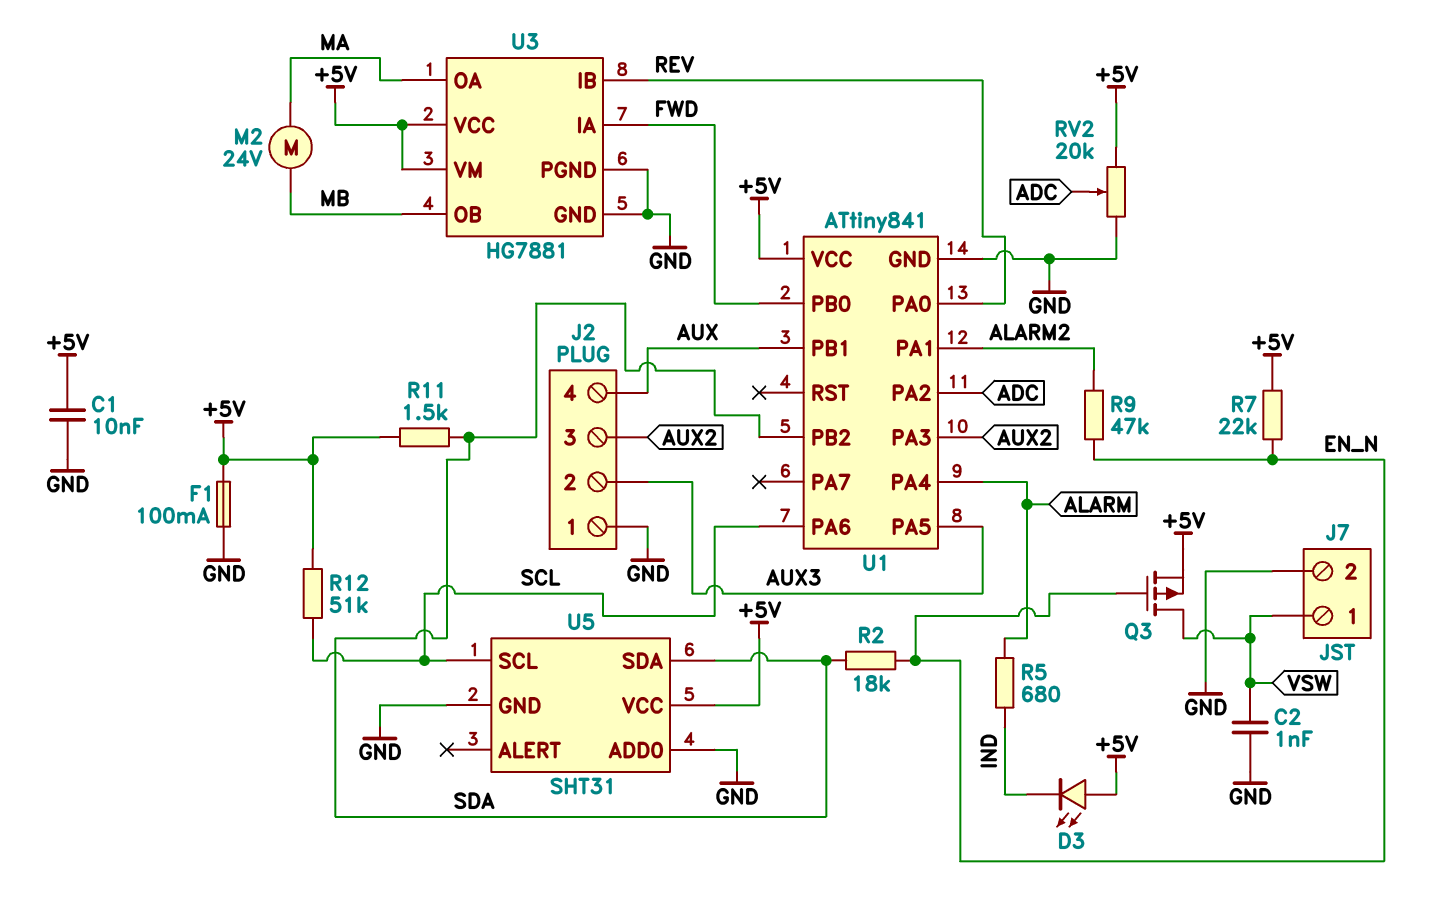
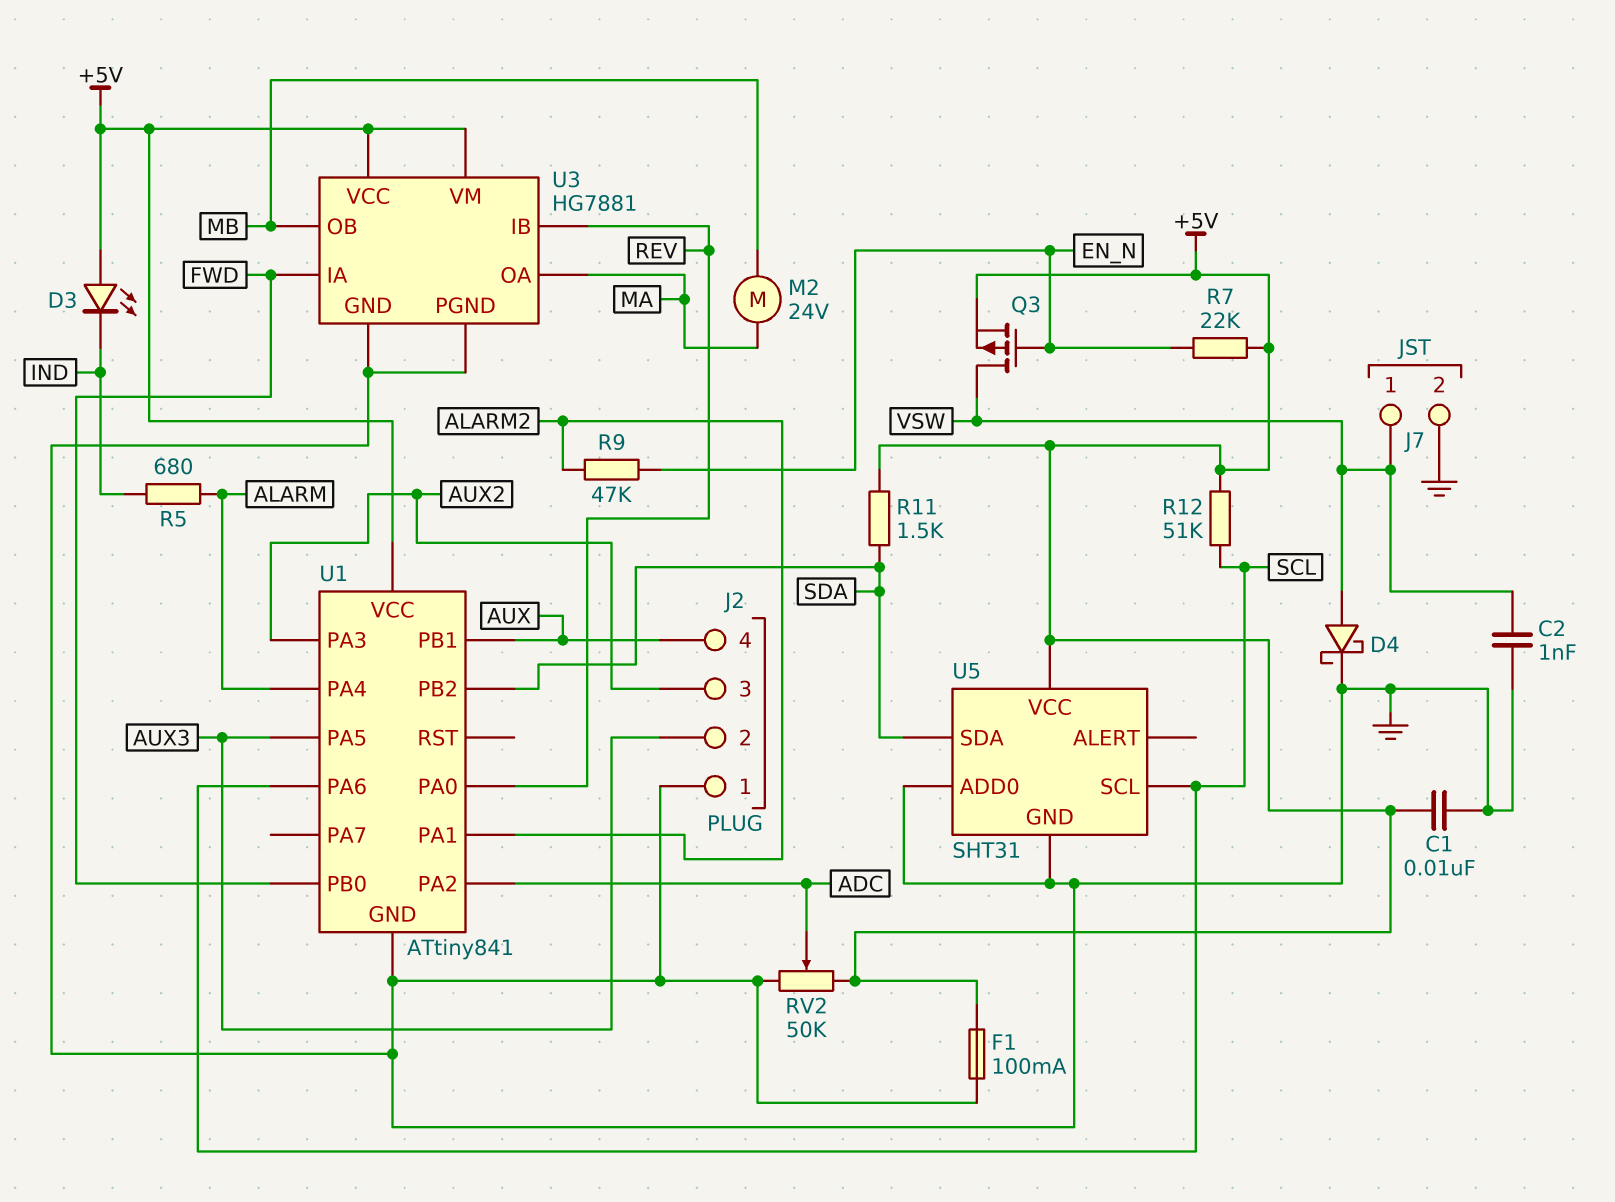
D4: none -> schottky (A VSW, K GND)
R2: 18k (EN_N, SDA) -> none
RV2: 20k (+5V, GND, wiper ADC) -> 50k (+5V, GND, wiper ADC)

